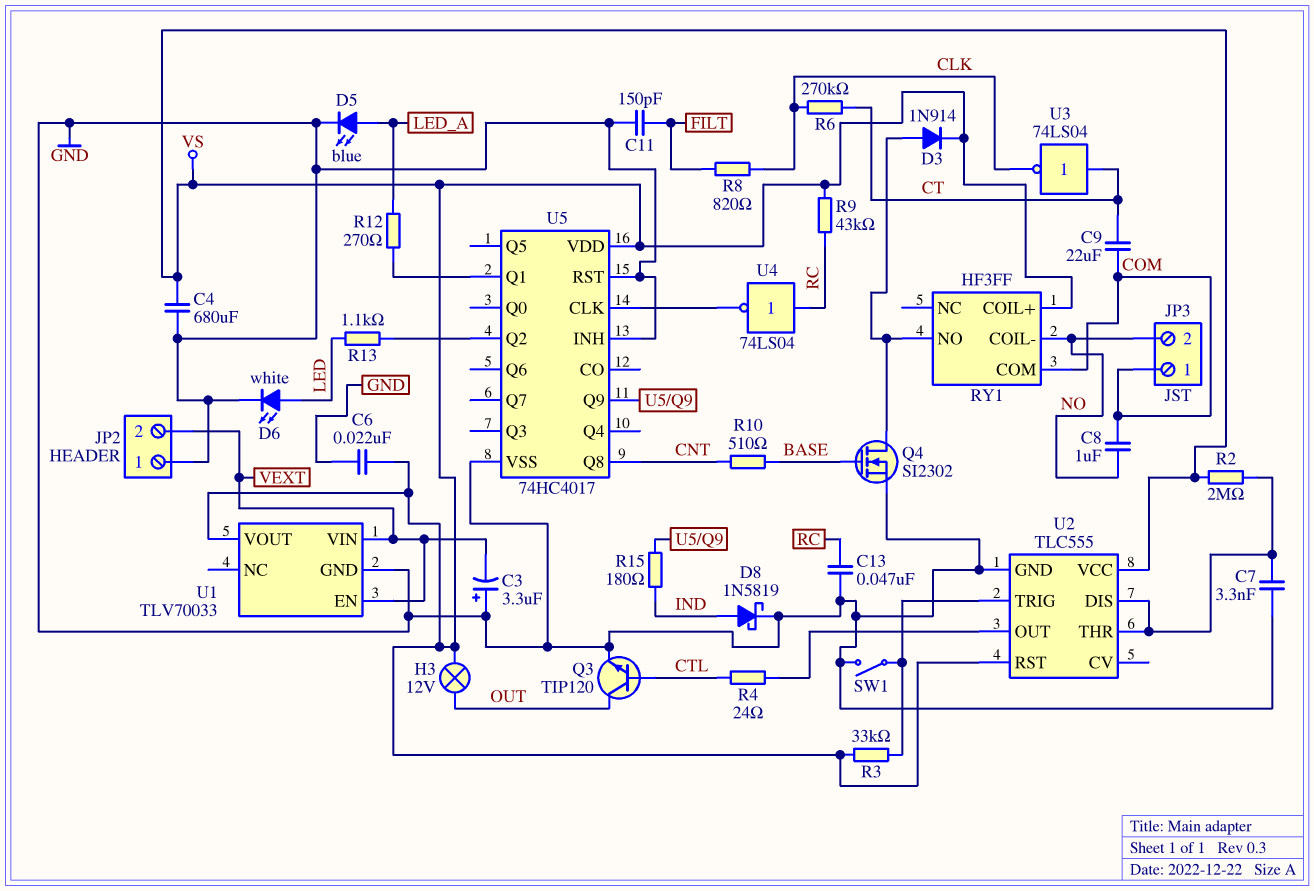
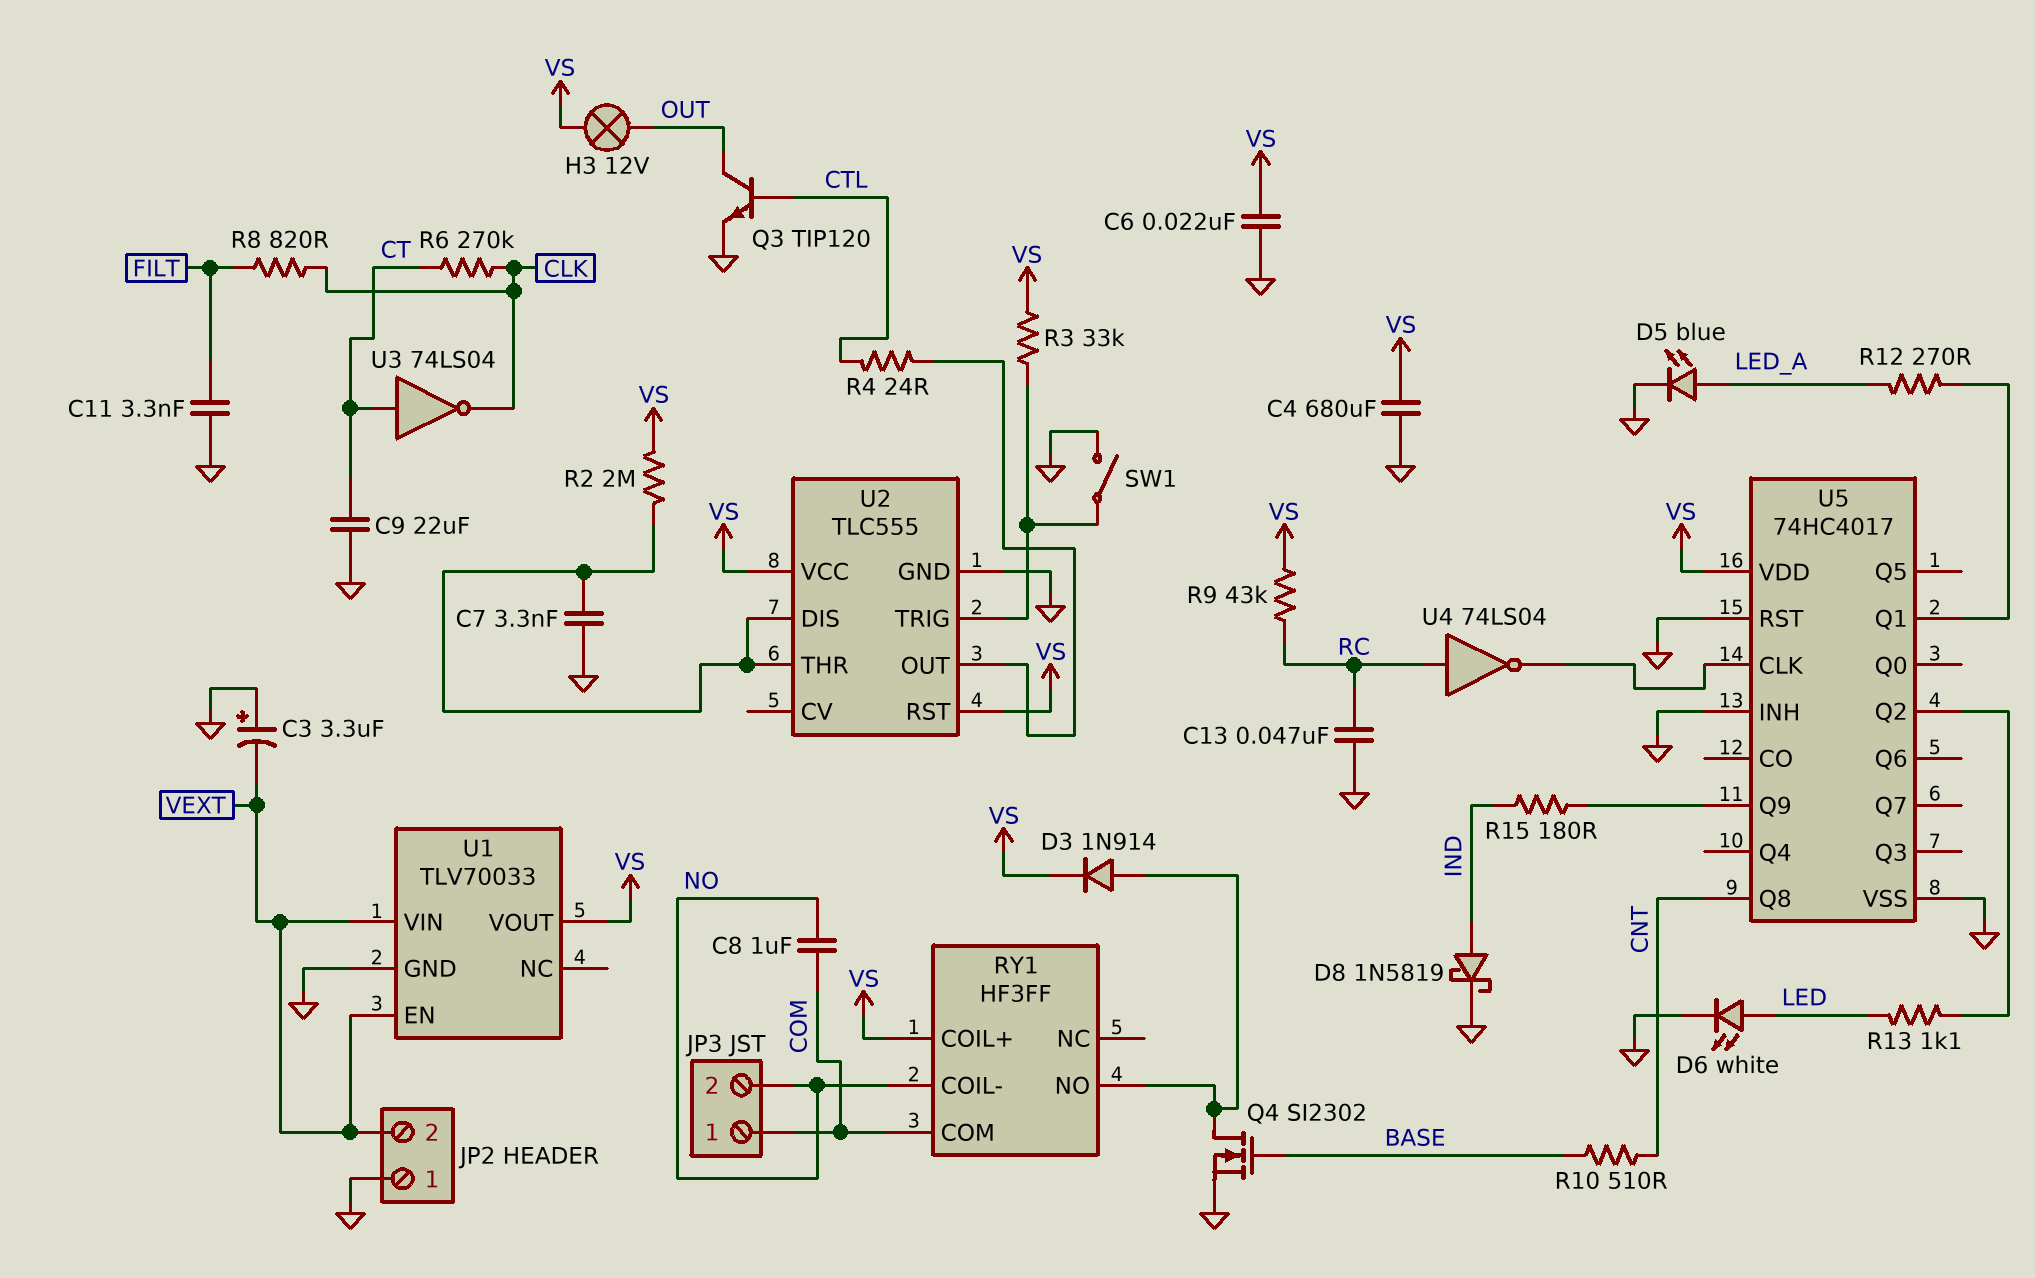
C9: 22uF (COM, CT) -> 22uF (CT, GND)
C11: 150pF (FILT, GND) -> 3.3nF (FILT, GND)

